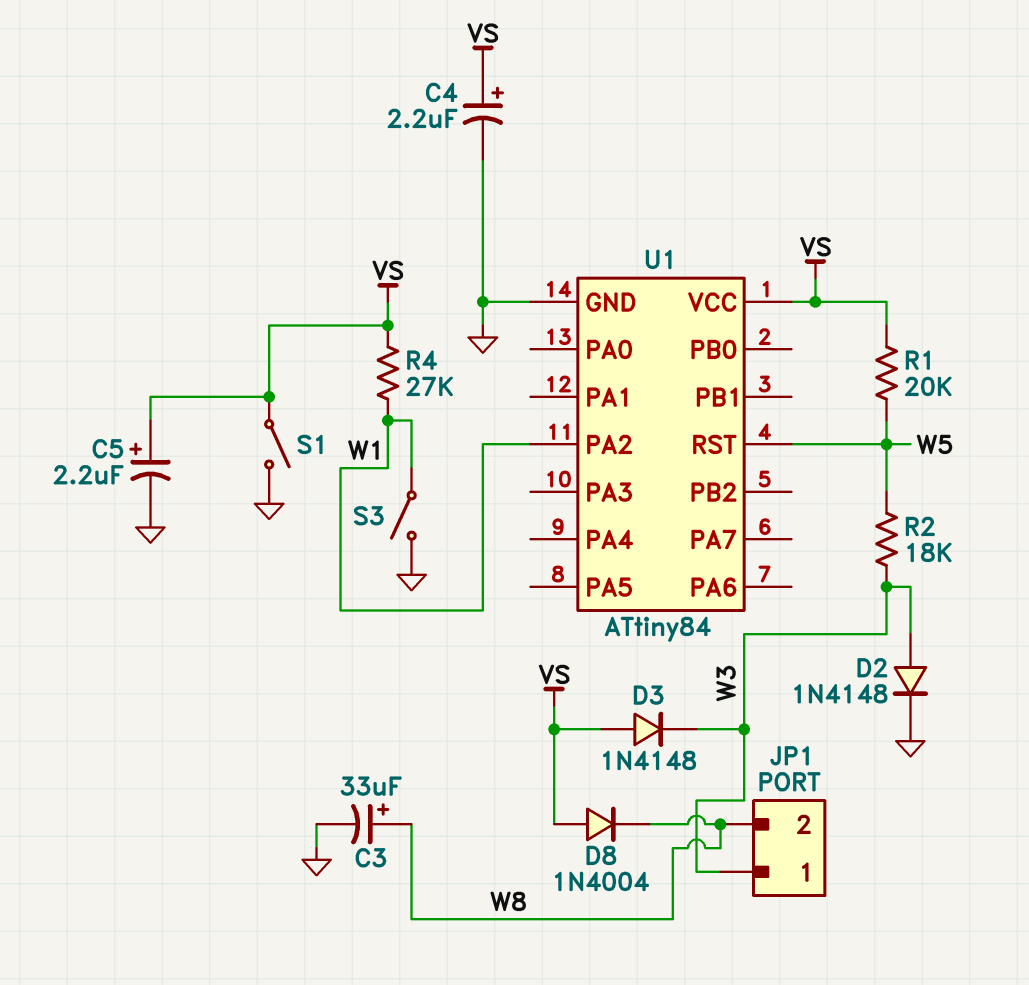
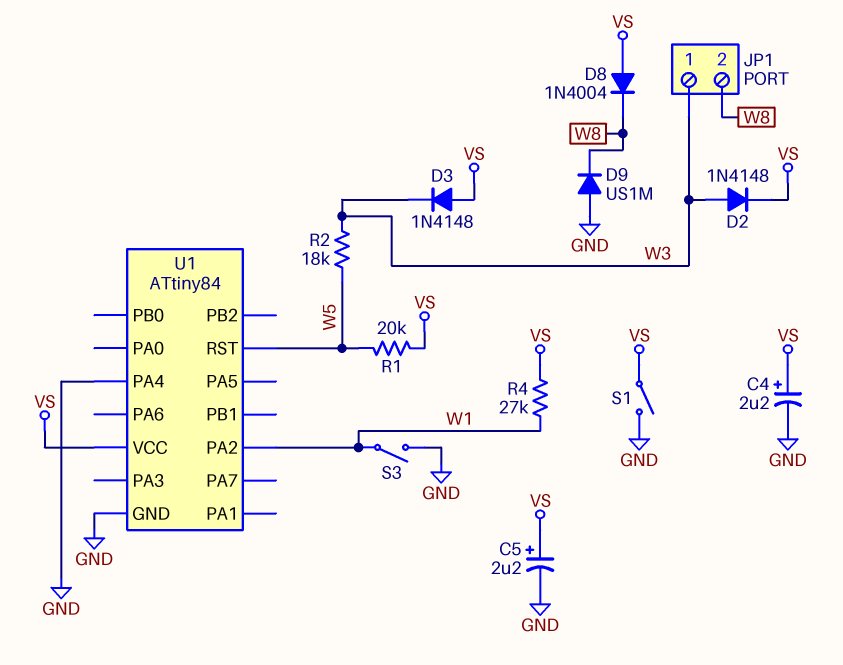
C3: 33uF (plus W8, minus GND) -> none
D2: diode 1N4148 (A W3, K GND) -> diode 1N4148 (A W3, K VS)
D9: none -> diode US1M (A GND, K W8)
U1 pin PA4: none -> GND

